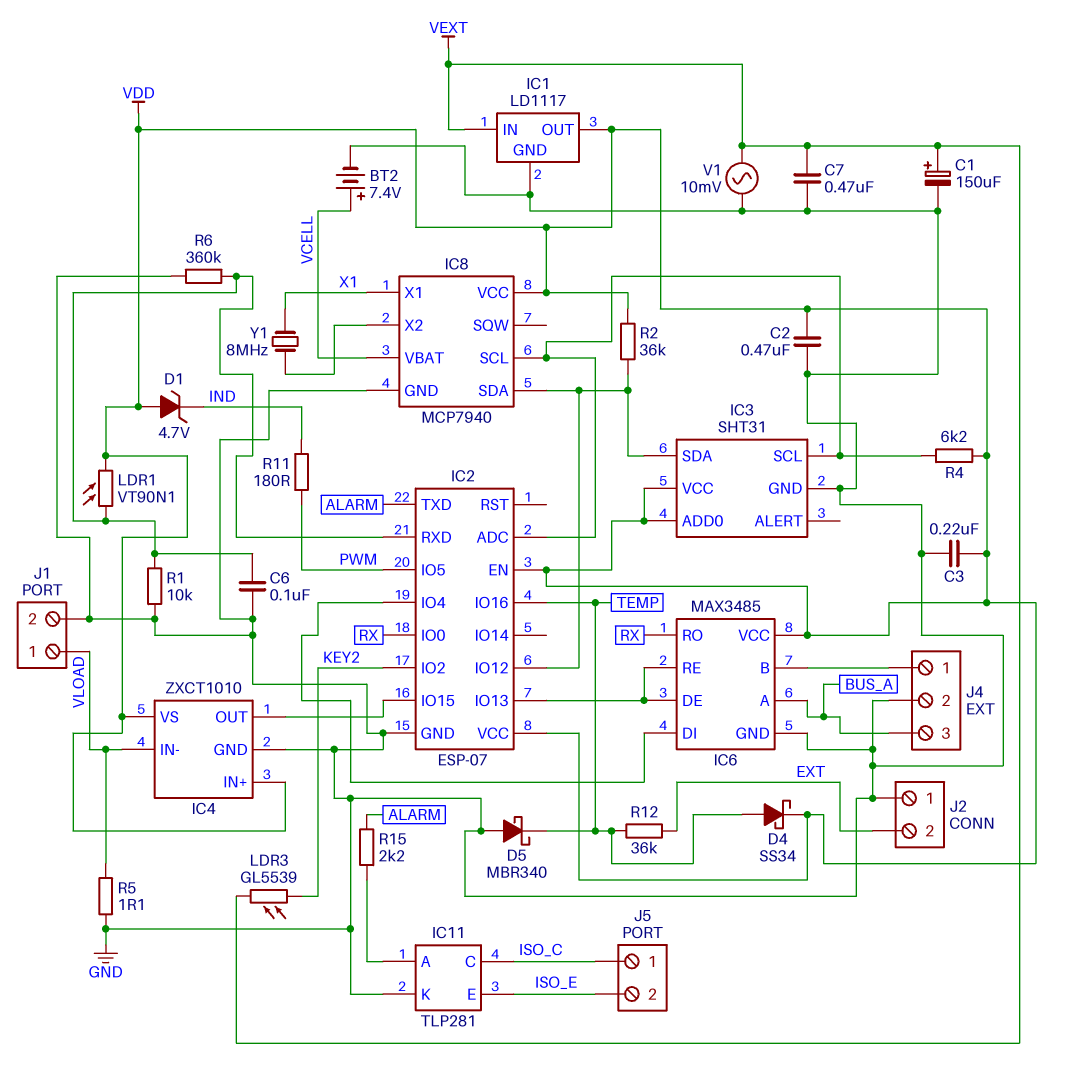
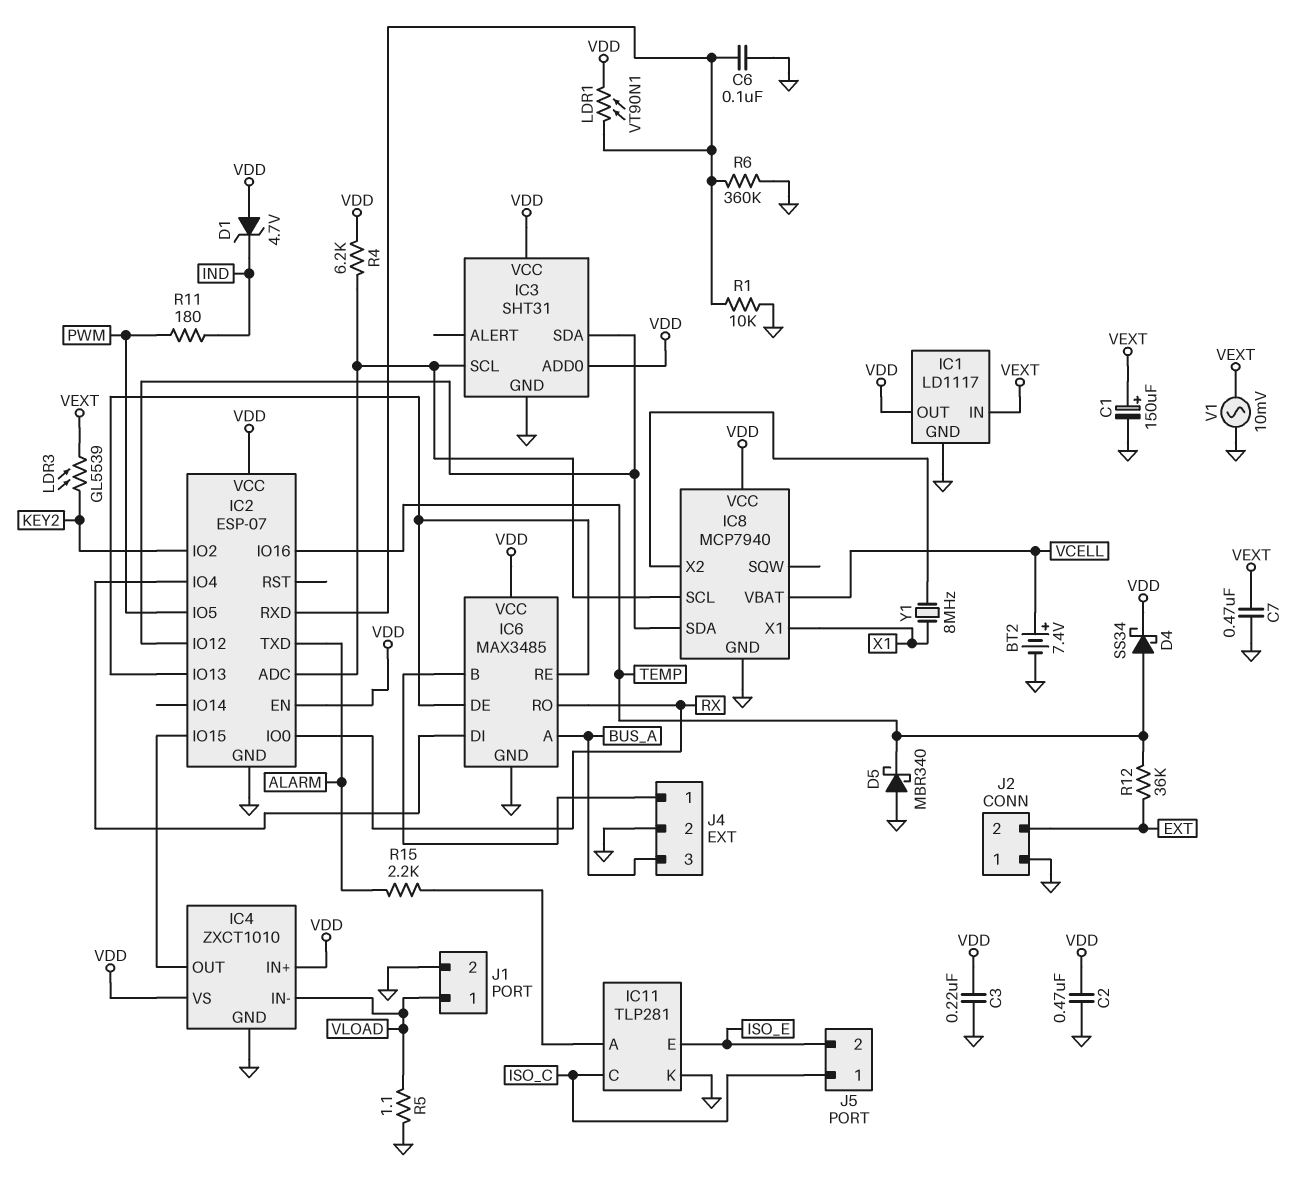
R2: 36k (IC2/IO12, VDD) -> none

